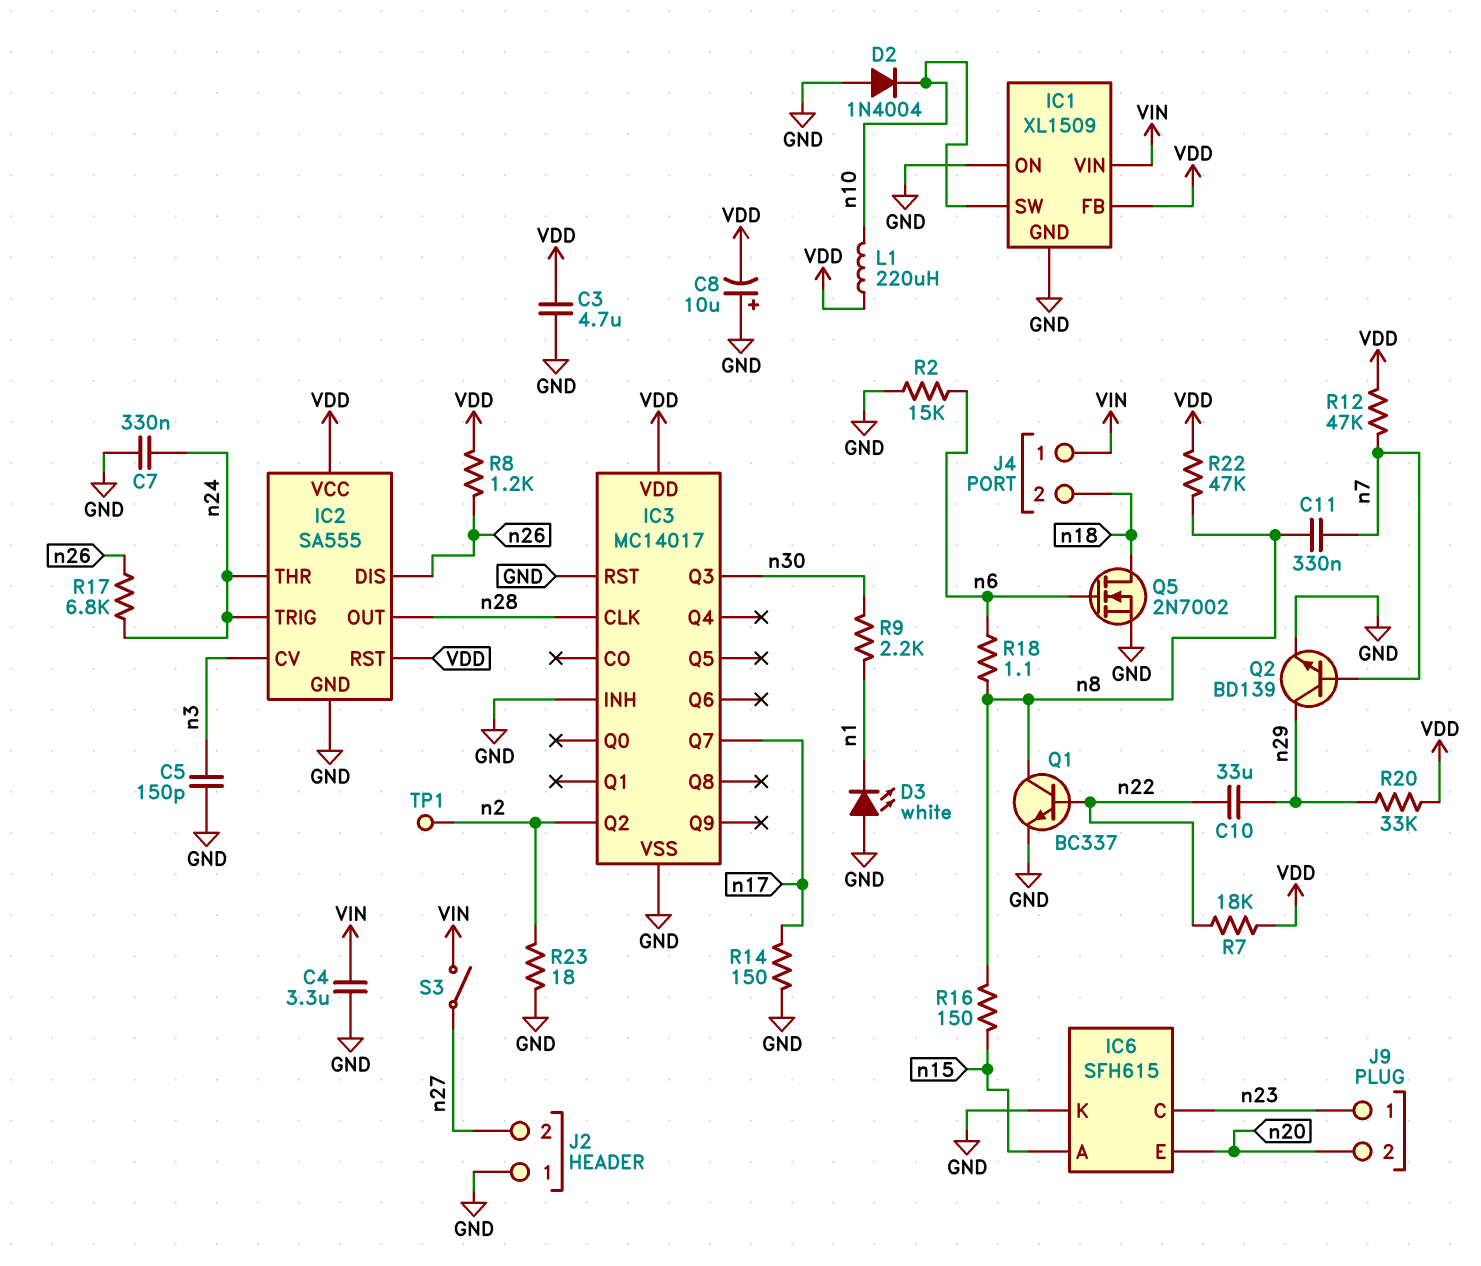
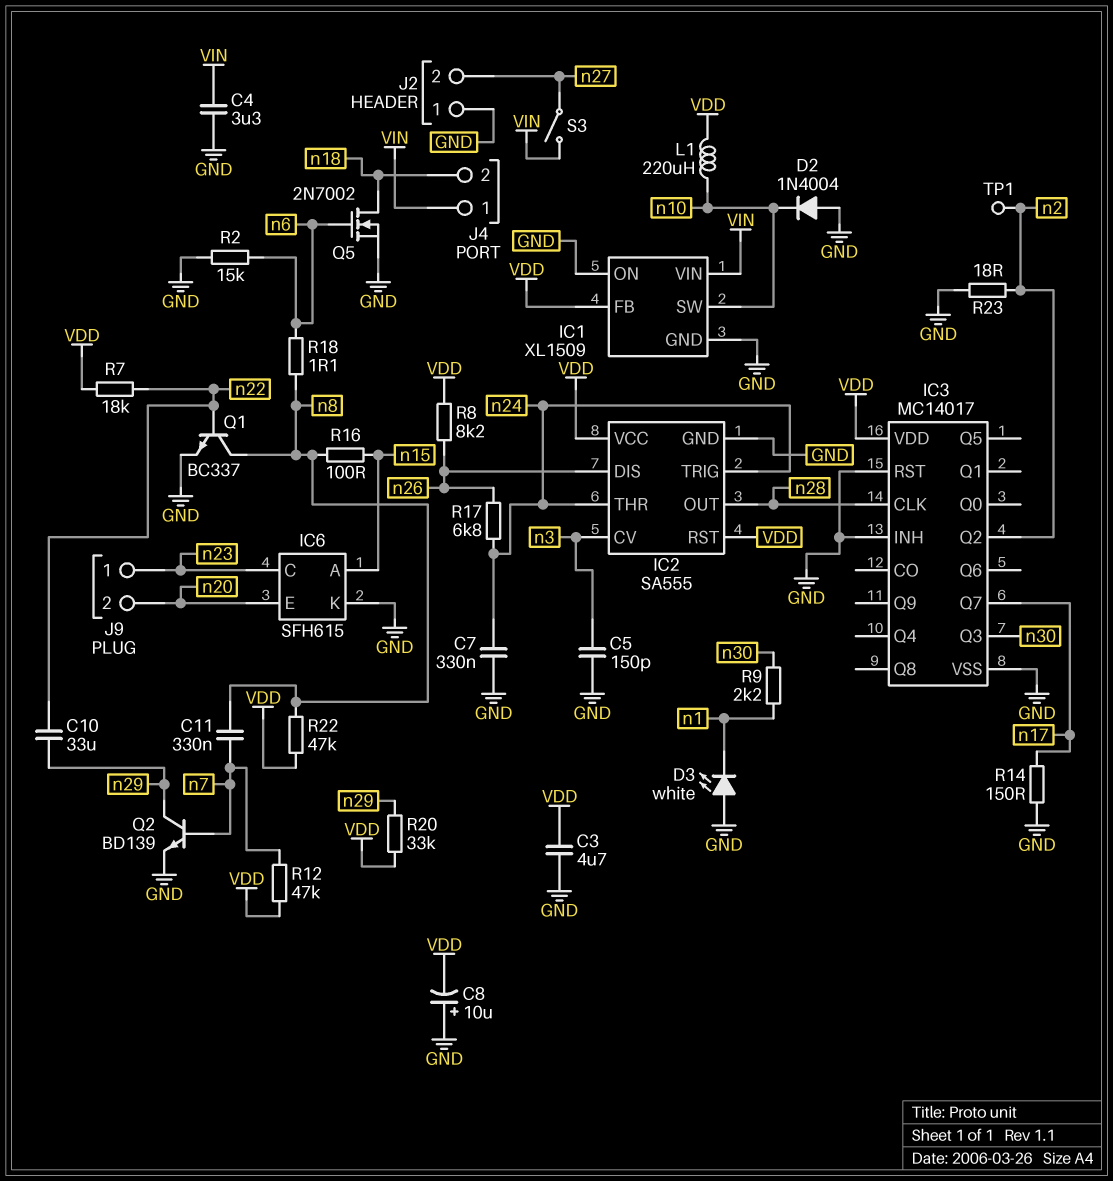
R8: 1.2k (VDD, n26) -> 8.2k (VDD, n26)
R16: 150 (n8, n15) -> 100 (n8, n15)

